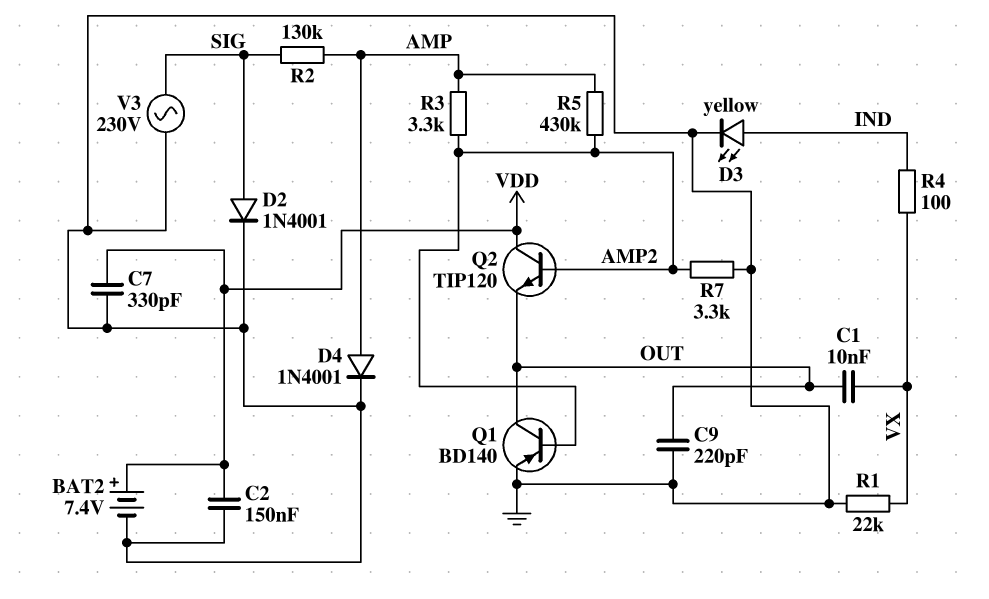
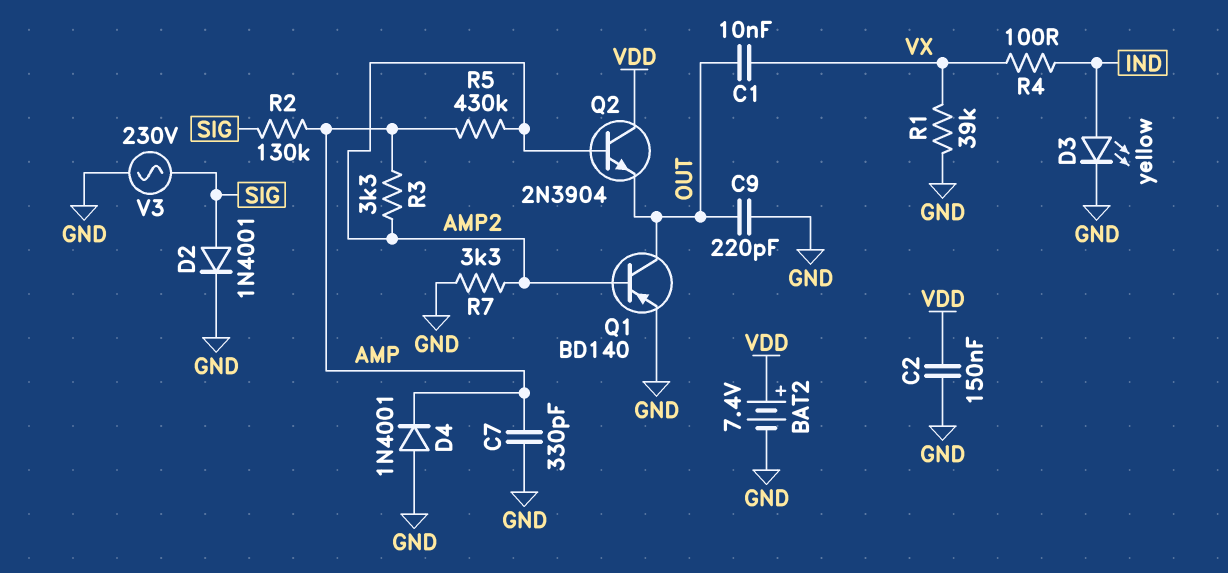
C7: 330pF (GND, VDD) -> 330pF (AMP, GND)
D4: diode 1N4001 (A AMP, K GND) -> diode 1N4001 (A GND, K AMP)
Q2: NPN TIP120 (B AMP2, C VDD, E OUT) -> NPN 2N3904 (B AMP2, C VDD, E OUT)
R1: 22k (GND, VX) -> 39k (GND, VX)

